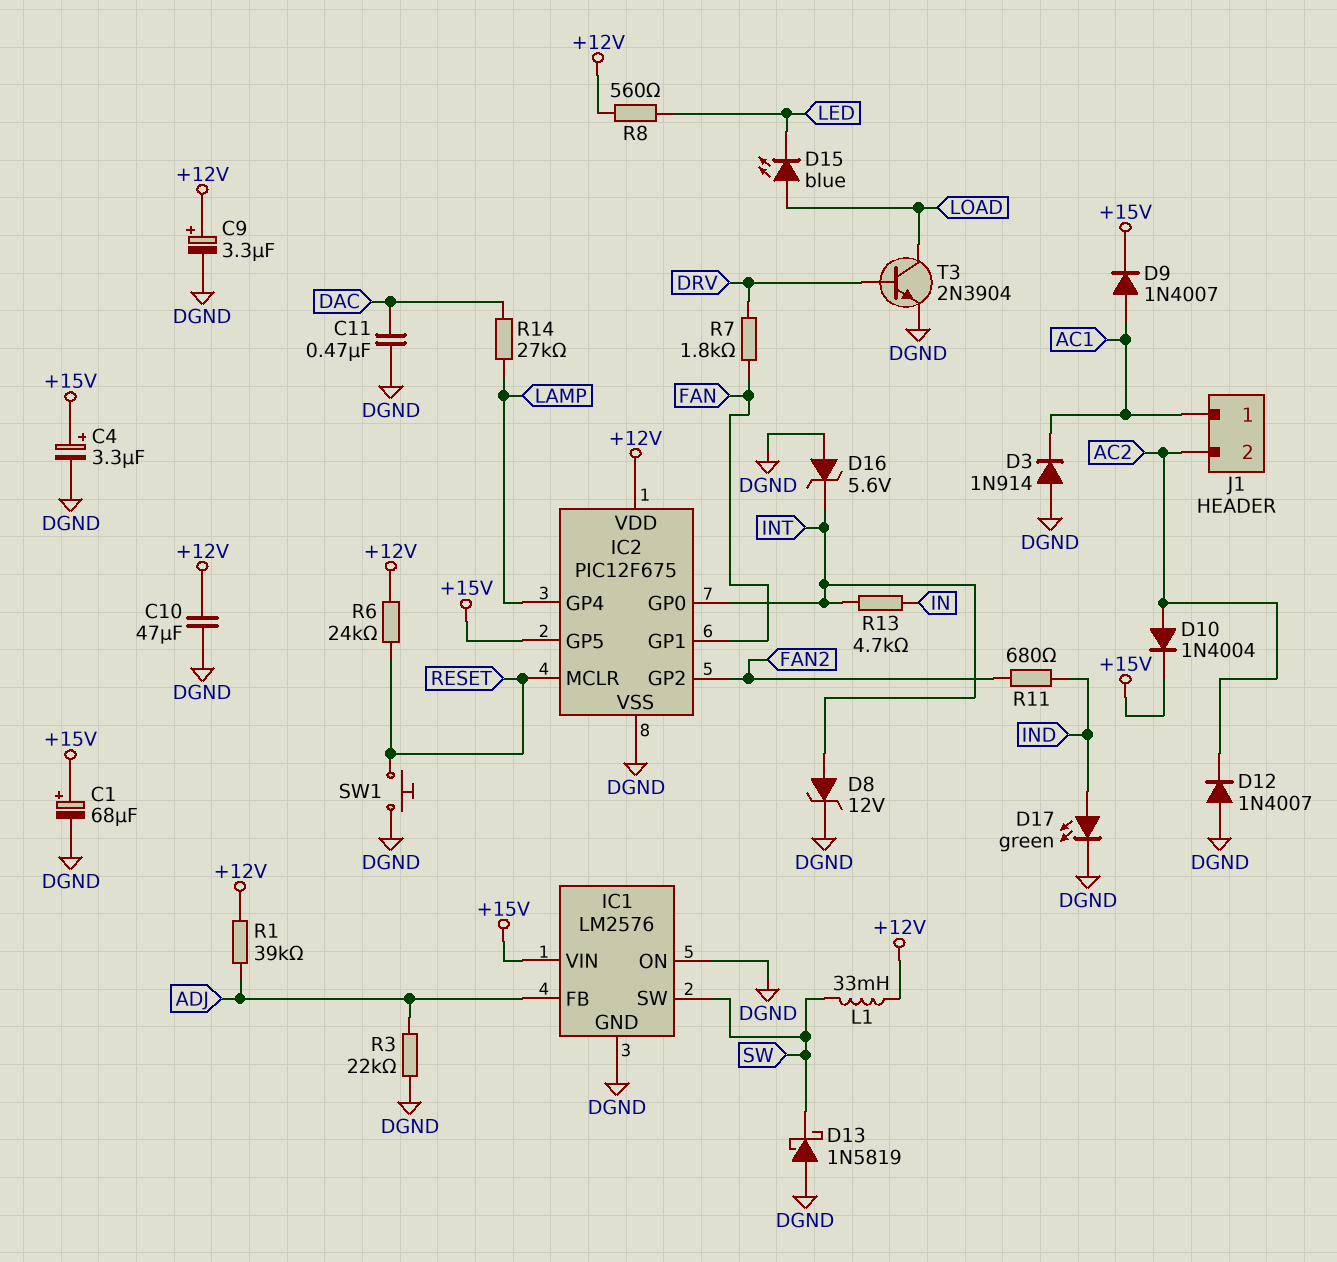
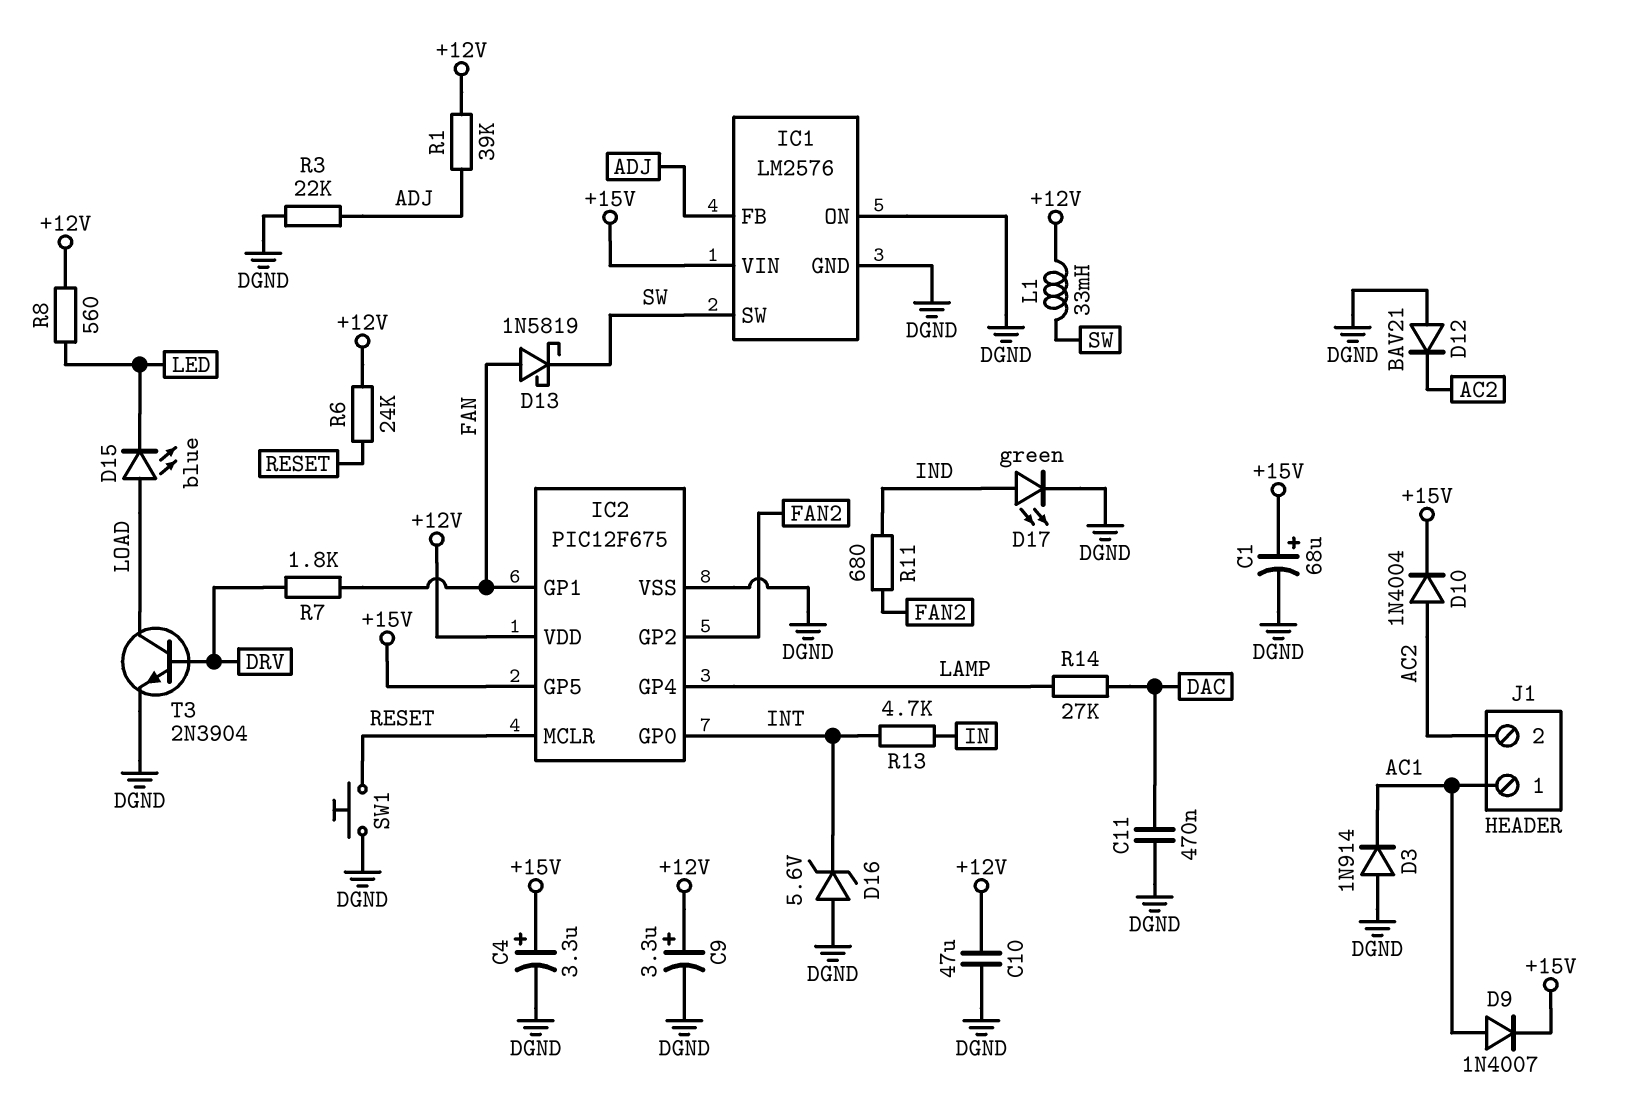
D8: zener 12V (A INT, K DGND) -> none
D12: diode 1N4007 (A DGND, K AC2) -> diode BAV21 (A DGND, K AC2)
D13: schottky 1N5819 (A DGND, K SW) -> schottky 1N5819 (A FAN, K SW)

